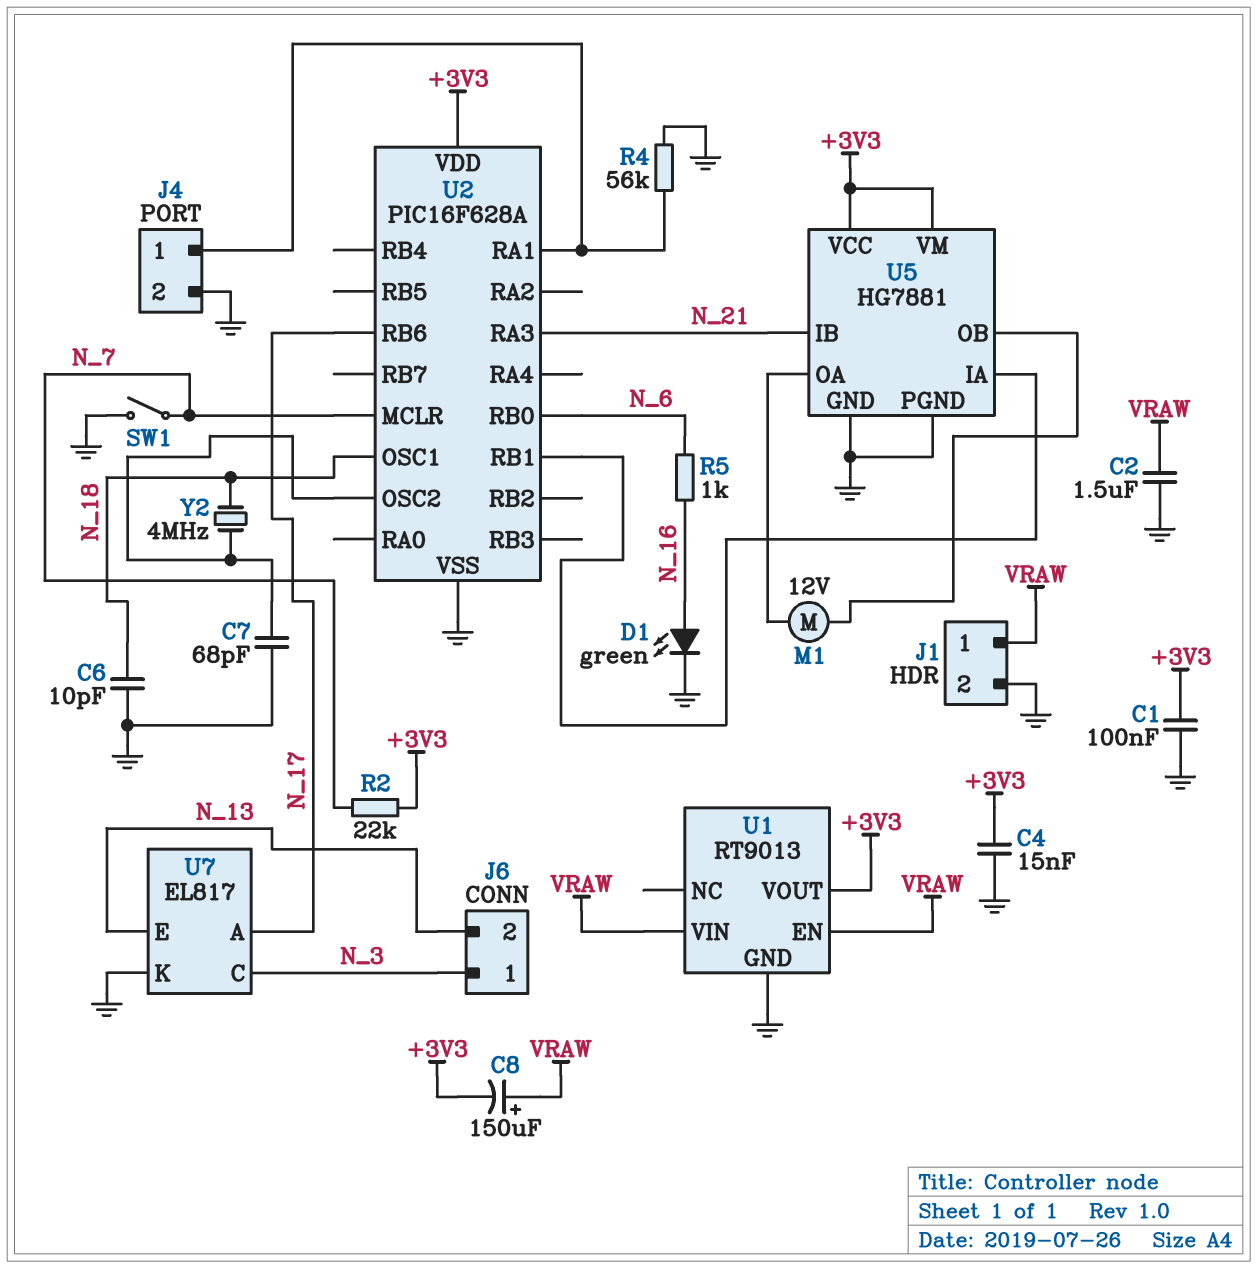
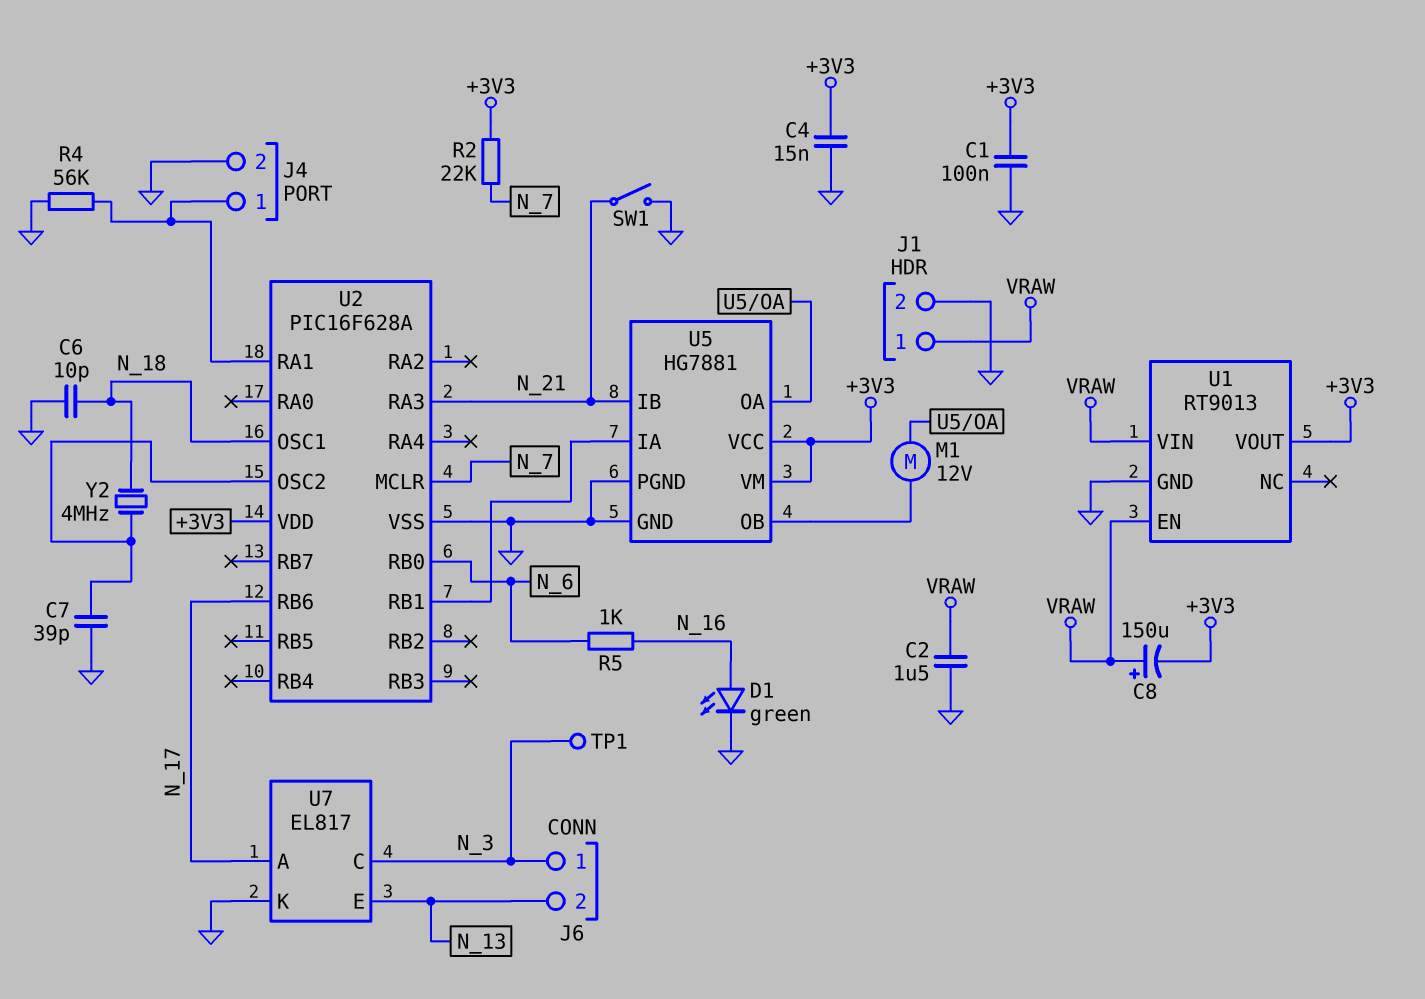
C7: 68pF (GND, U2/OSC2) -> 39pF (GND, U2/OSC2)
SW1: switch (GND, N_7) -> switch (GND, N_21)
TP1: none -> test point (N_3)

